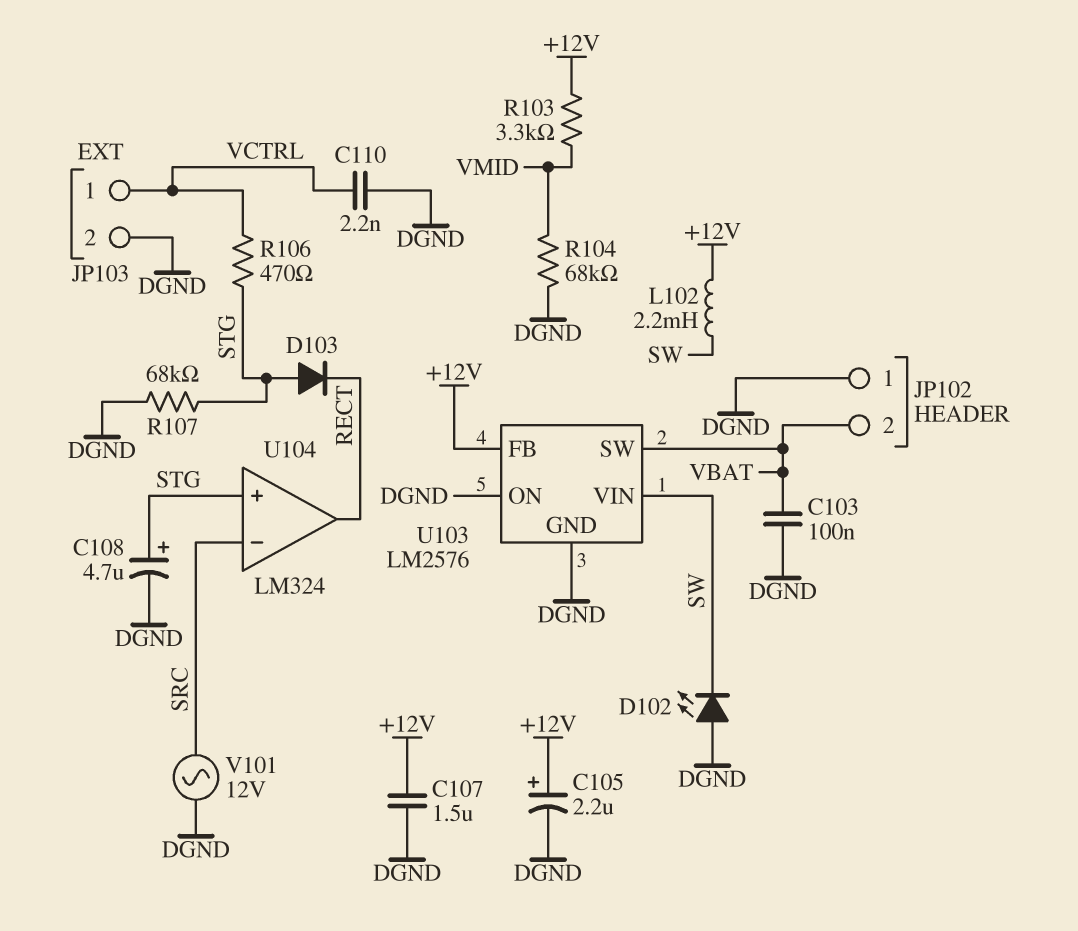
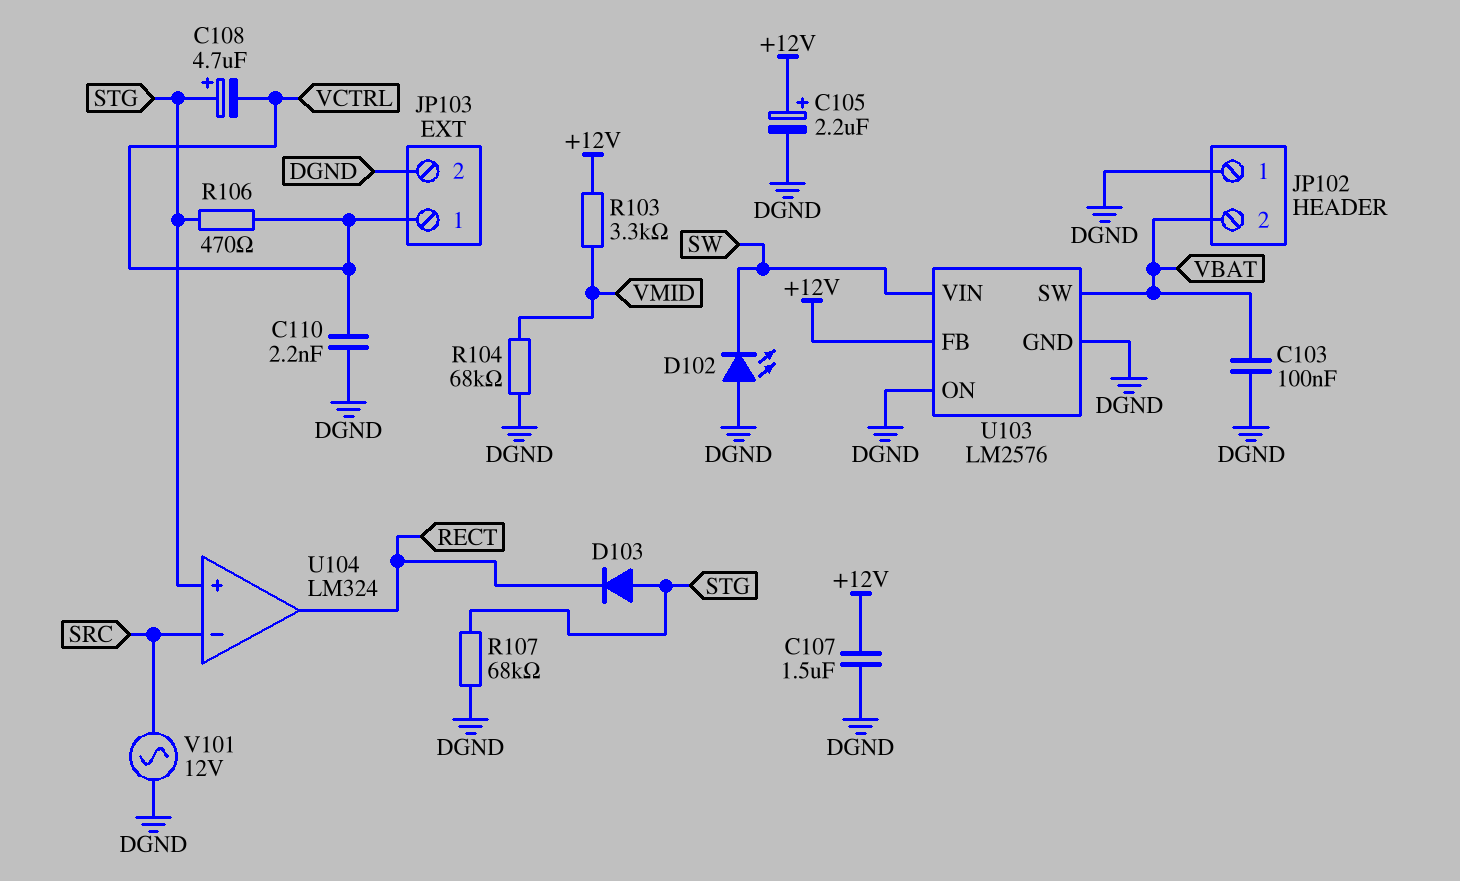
C108: 4.7uF (plus STG, minus DGND) -> 4.7uF (plus STG, minus VCTRL)
L102: 2.2mH (+12V, SW) -> none

